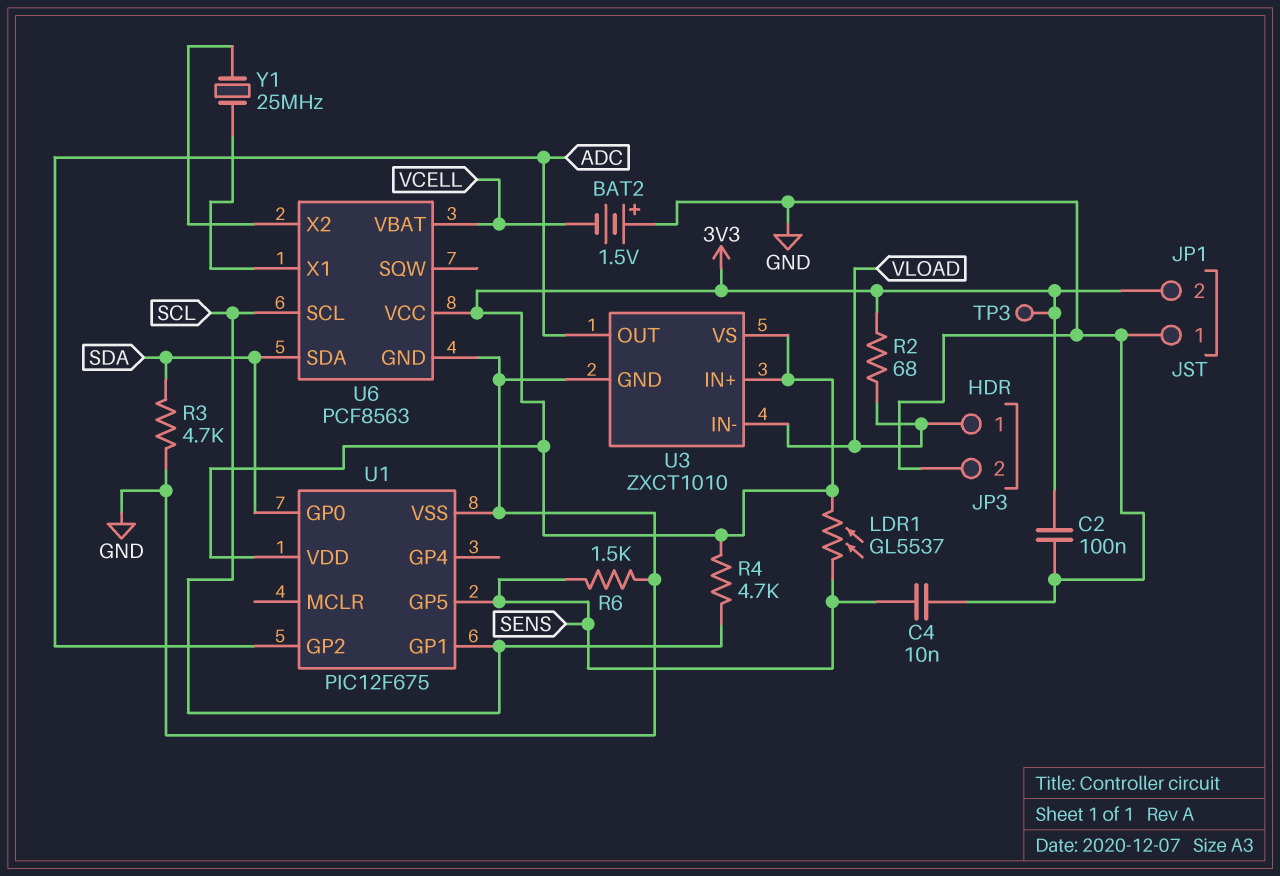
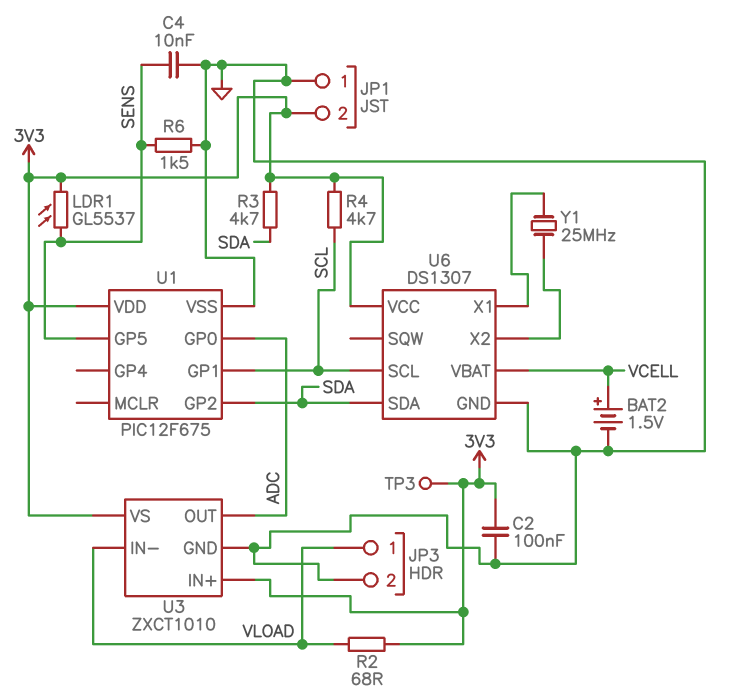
BAT2: 1.5V (plus GND, minus VCELL) -> 1.5V (plus VCELL, minus GND)
R3: 4.7k (GND, SDA) -> 4.7k (3V3, SDA)
U1 pin GP0: SDA -> ADC
U1 pin GP2: ADC -> SDA
U6: PCF8563 -> DS1307

